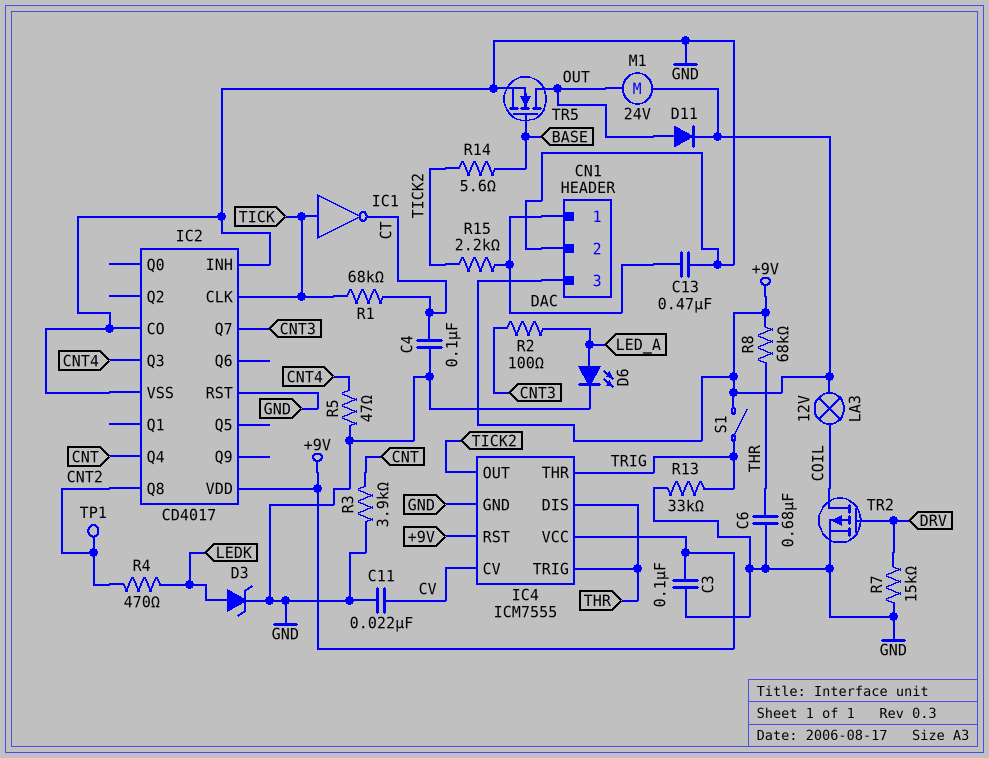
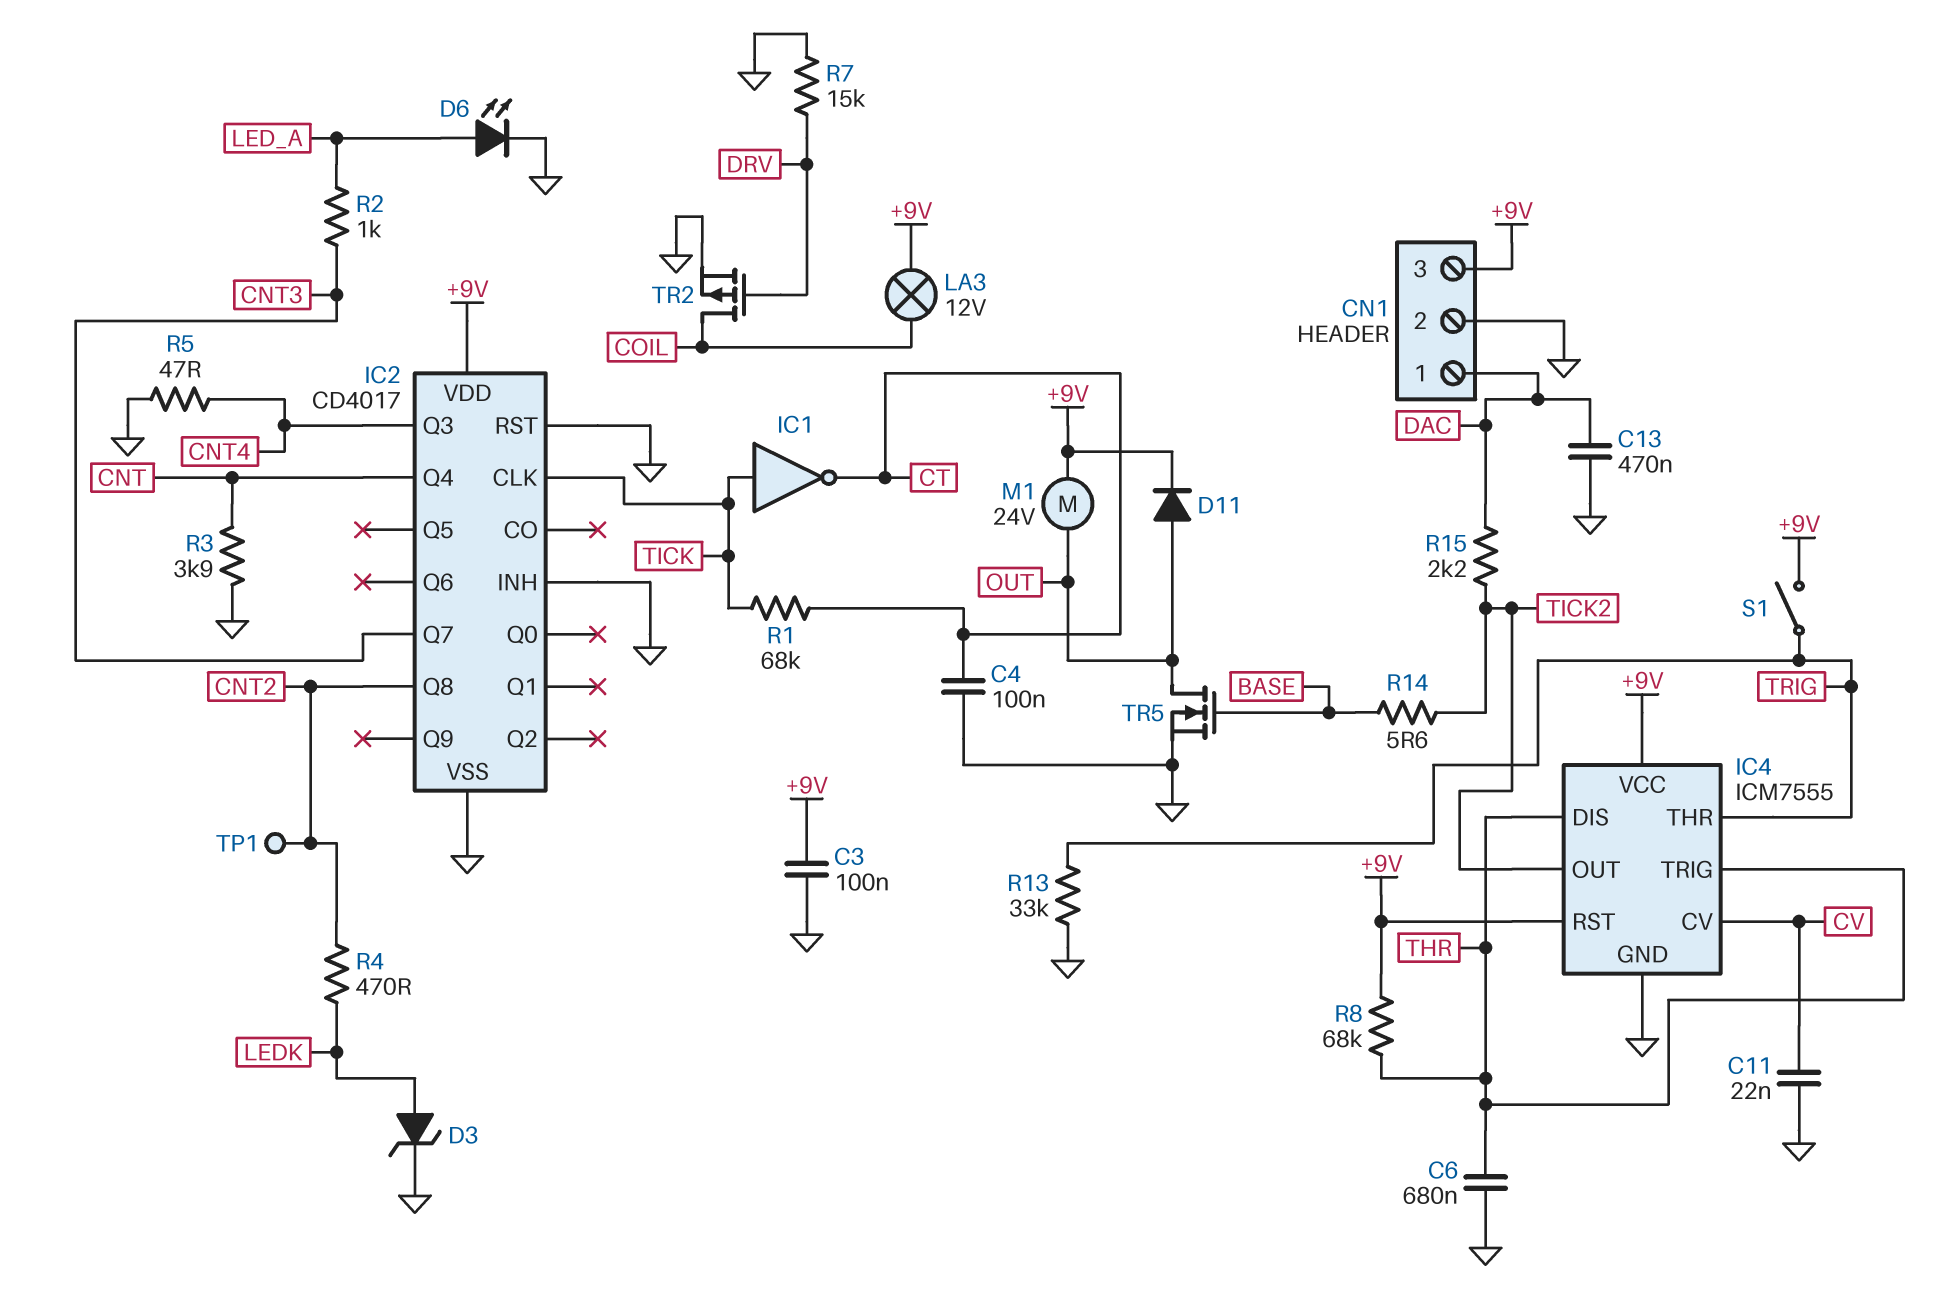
IC2 pin CO: GND -> none
R2: 100 (CNT3, LED_A) -> 1k (CNT3, LED_A)

